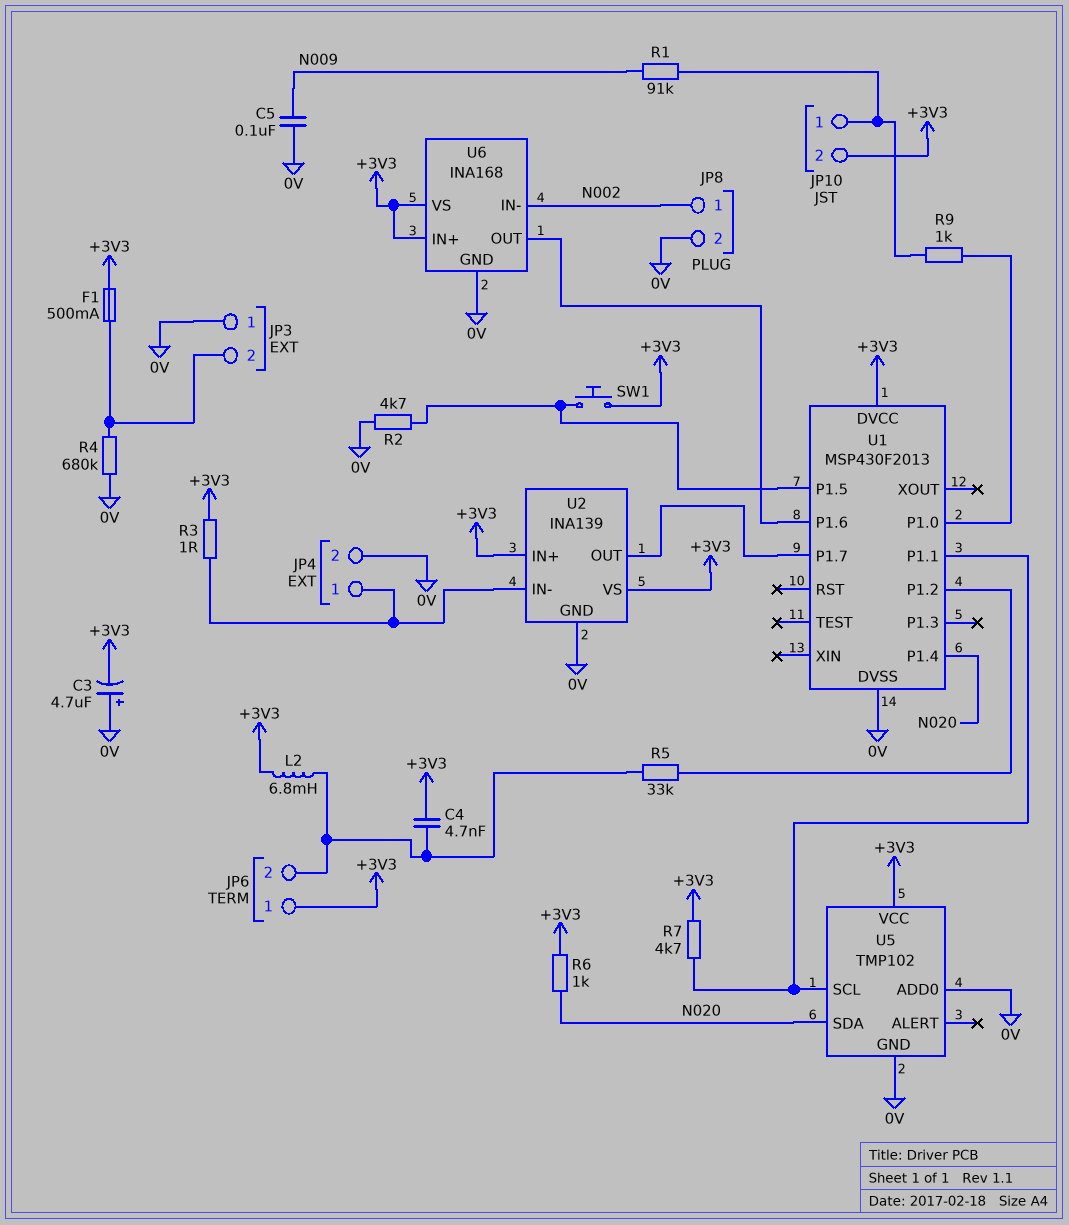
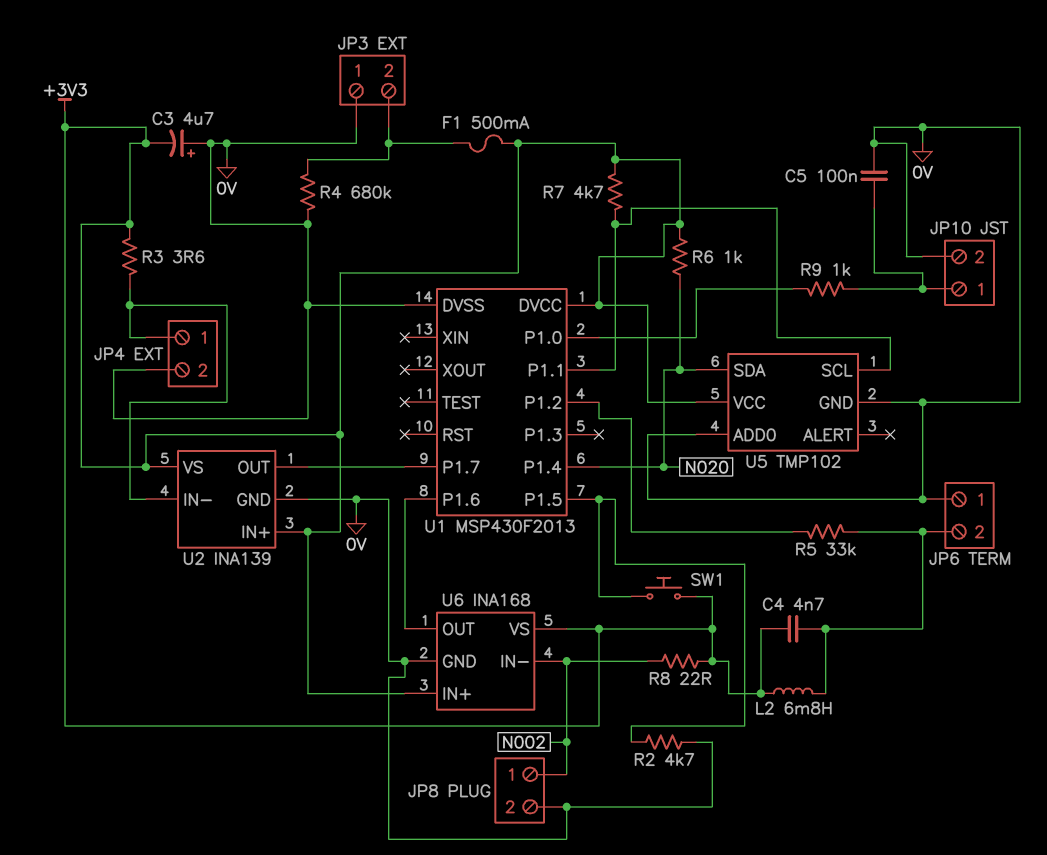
C5: 100nF (0V, N009) -> 100nF (0V, JP10/1)
JP6 pin 1: +3V3 -> 0V
JP10 pin 2: +3V3 -> 0V
R1: 91k (JP10/1, N009) -> none
R3: 1 (+3V3, JP4/1) -> 3.6 (+3V3, JP4/1)
R8: none -> 22 (+3V3, N002)

